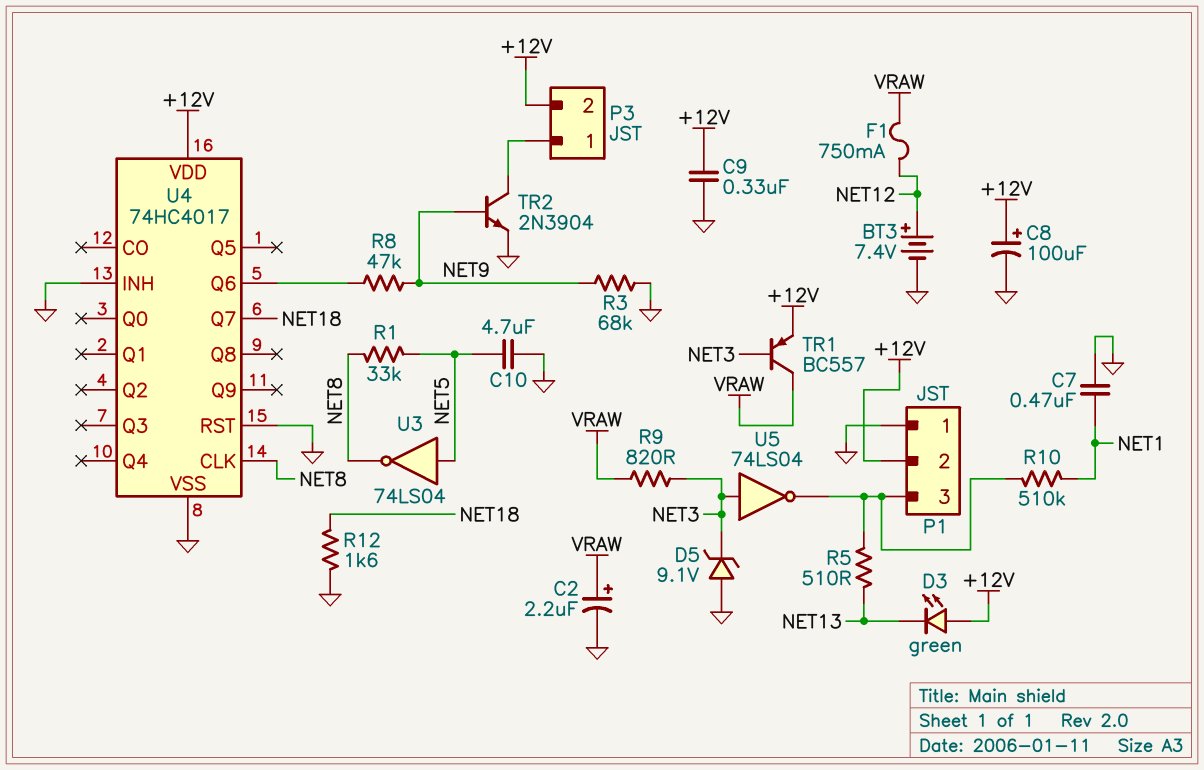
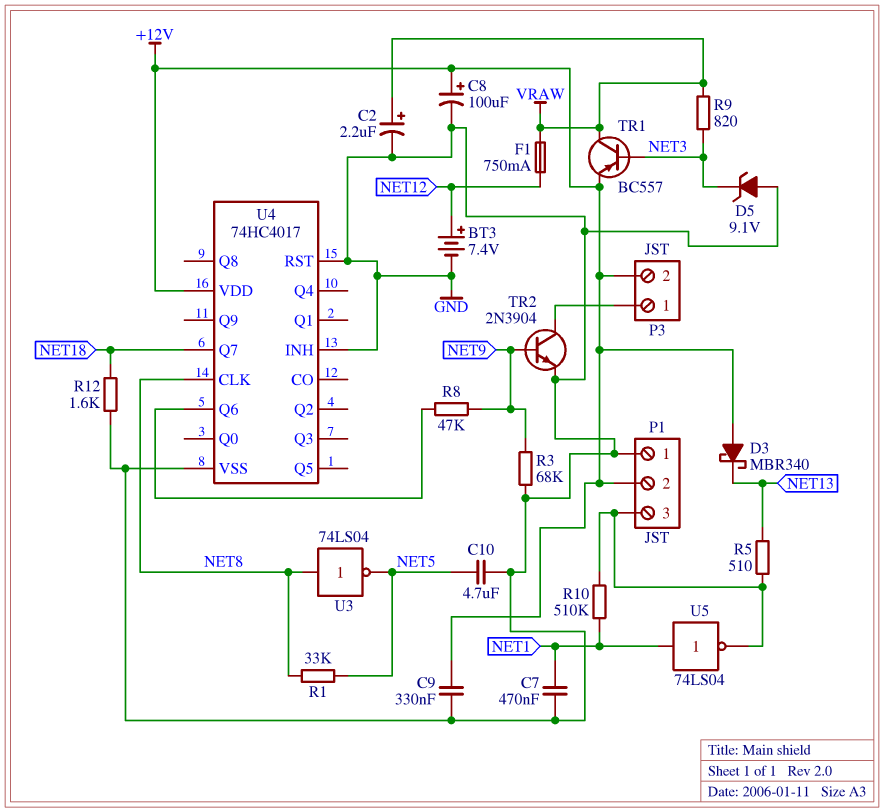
D3: LED green (A +12V, K NET13) -> schottky MBR340 (A +12V, K NET13)
U3: NOT 74LS04 (in NET5, out NET8) -> NOT 74LS04 (in NET8, out NET5)
U5: NOT 74LS04 (in NET3, out P1/3) -> NOT 74LS04 (in NET1, out P1/3)

